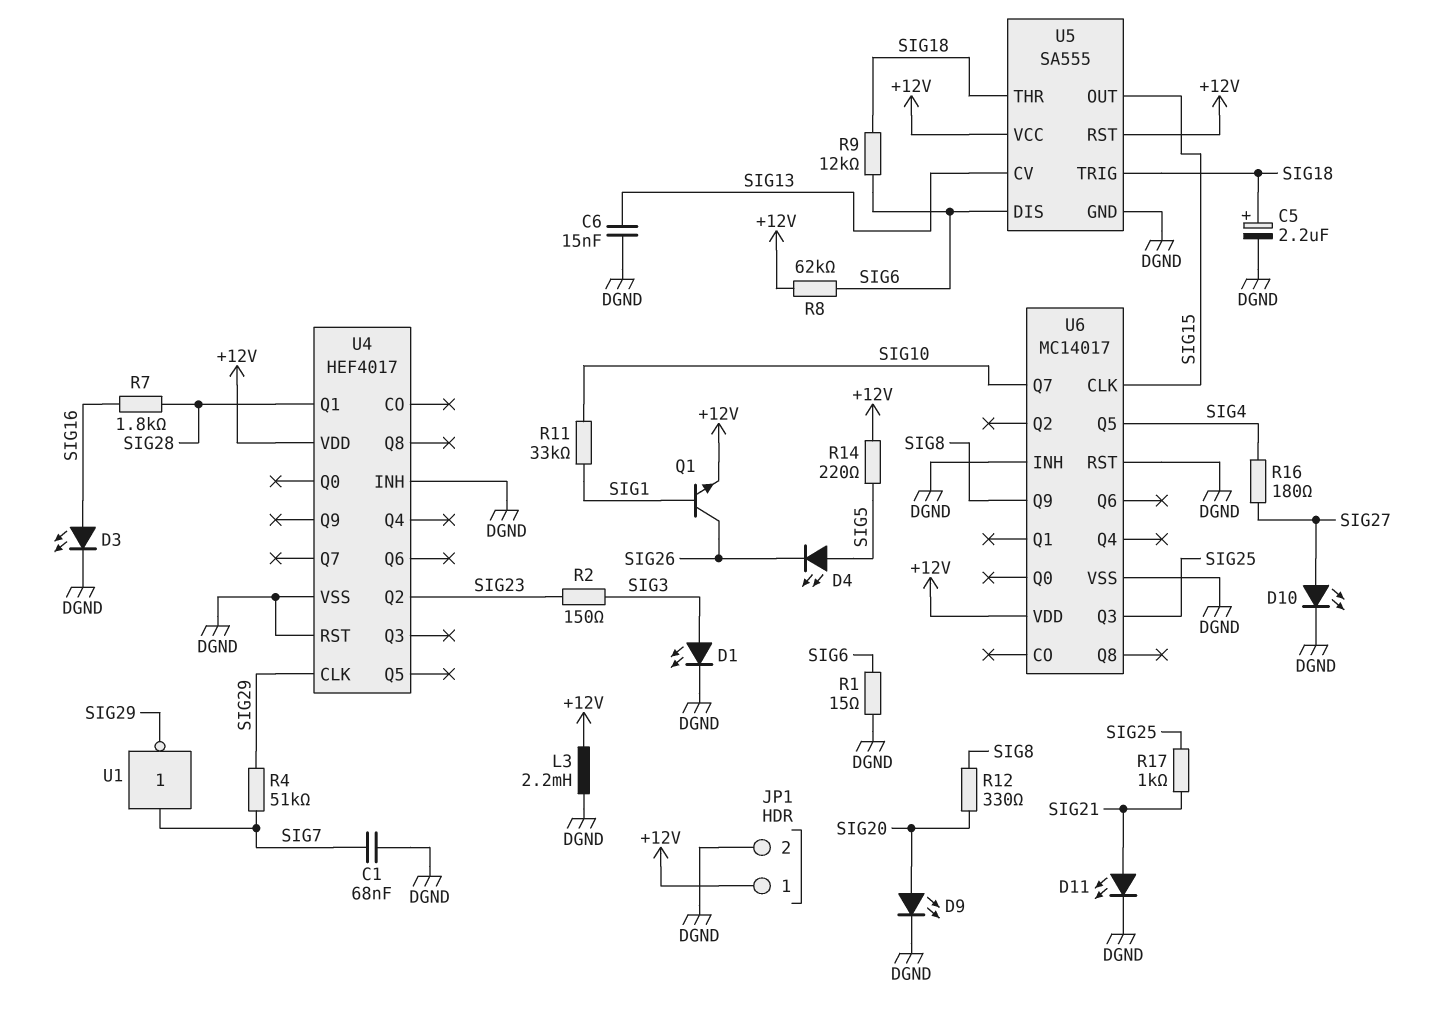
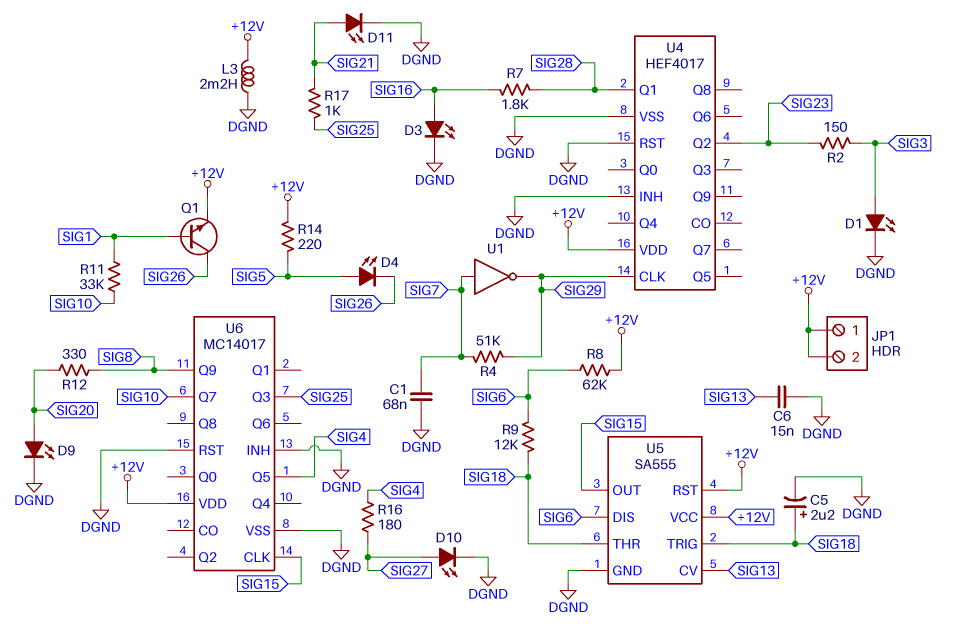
JP1 pin 2: DGND -> +12V
R1: 15 (DGND, SIG6) -> none

